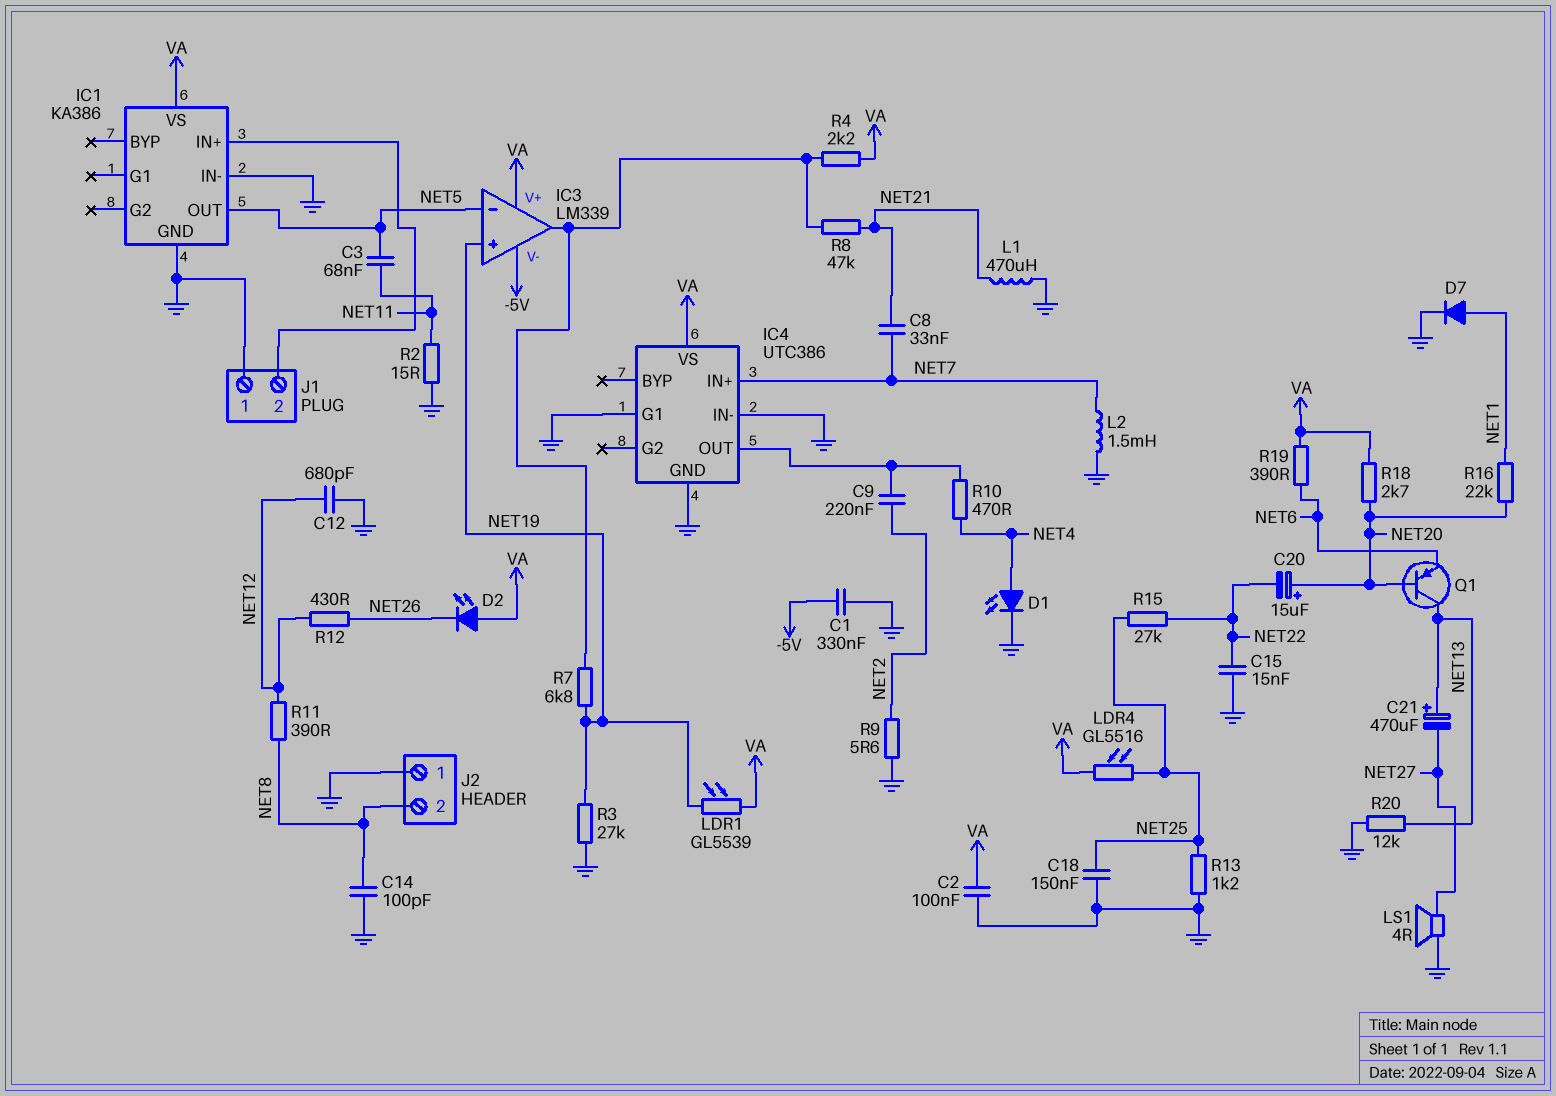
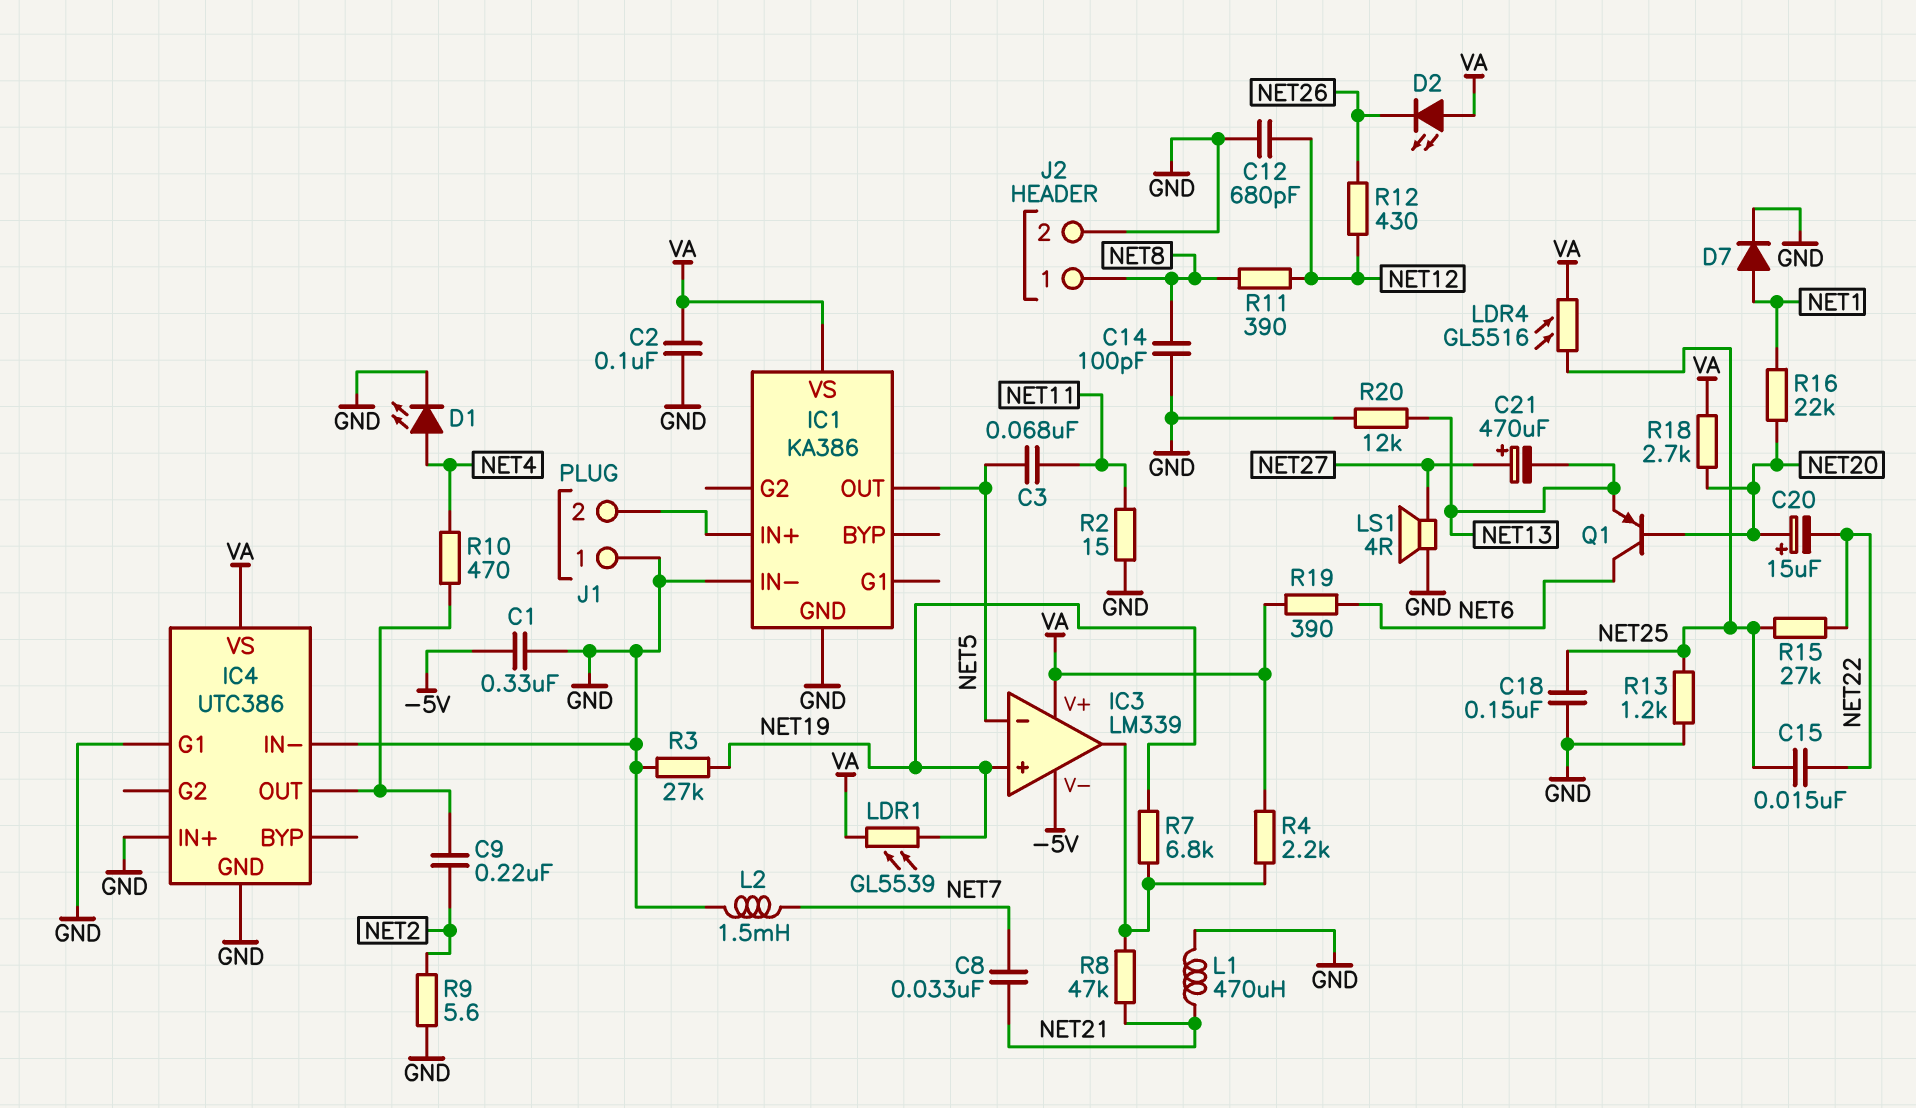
C15: 15nF (GND, NET22) -> 15nF (NET22, NET25)
C21: 470uF (plus NET13, minus NET27) -> 470uF (plus NET27, minus NET13)
IC4 pin IN+: NET7 -> GND
J2 pin 1: GND -> NET8
J2 pin 2: NET8 -> GND
Q1: PNP (B NET20, C NET13, E NET6) -> PNP (B NET20, C NET6, E NET13)

